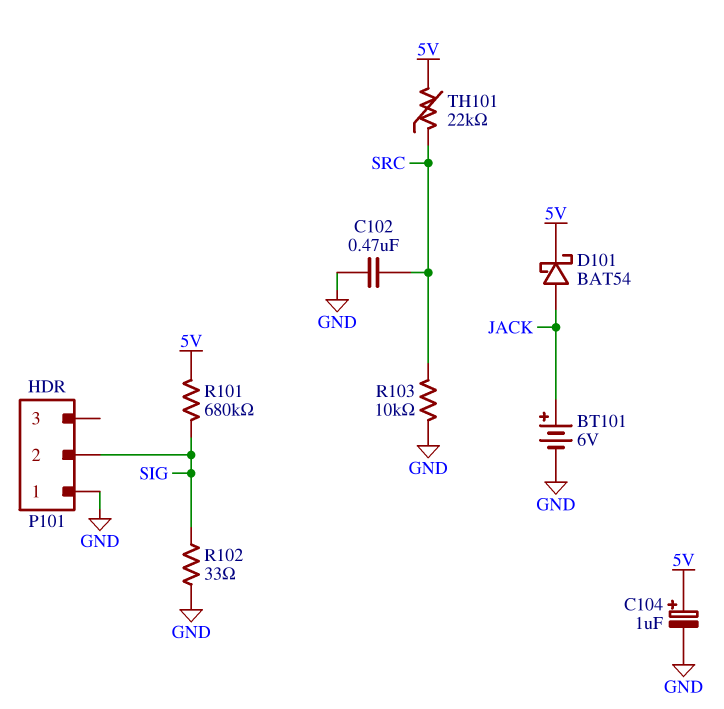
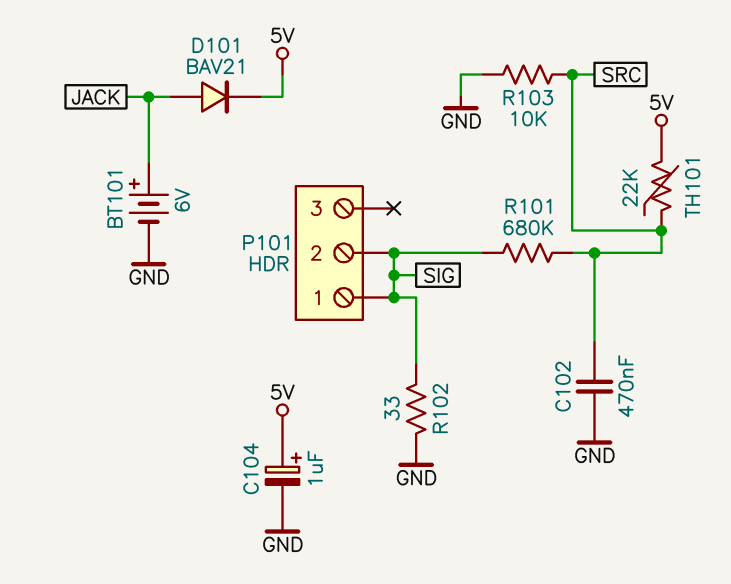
D101: schottky BAT54 (A JACK, K 5V) -> diode BAV21 (A JACK, K 5V)
P101 pin 1: GND -> SIG
R101: 680k (5V, SIG) -> 680k (SIG, SRC)

